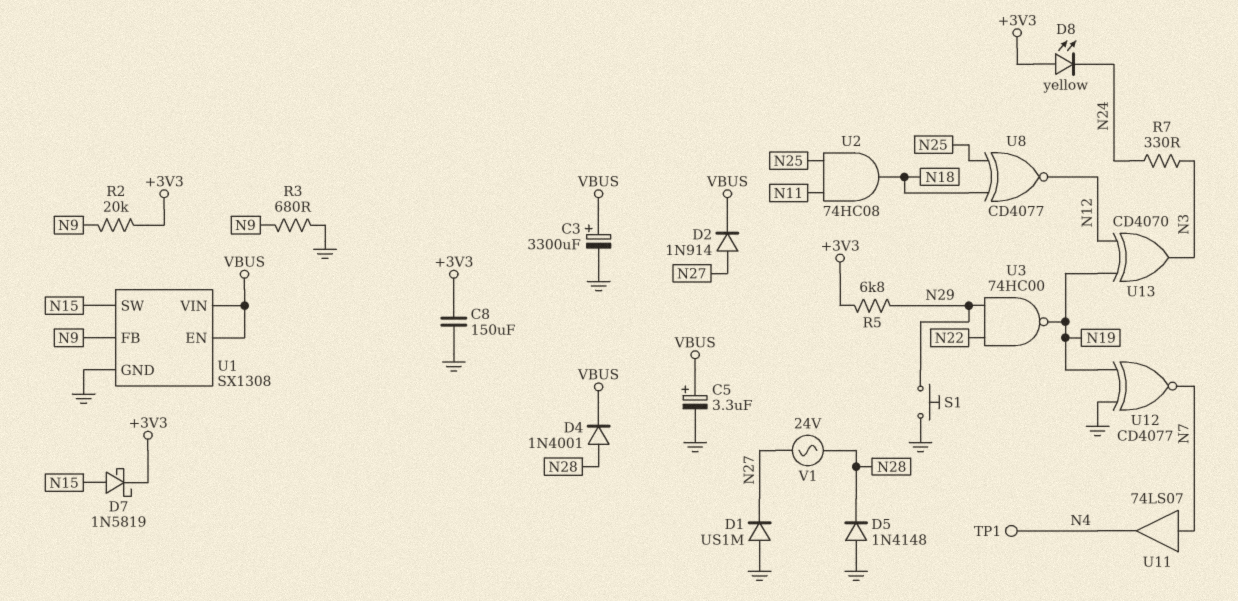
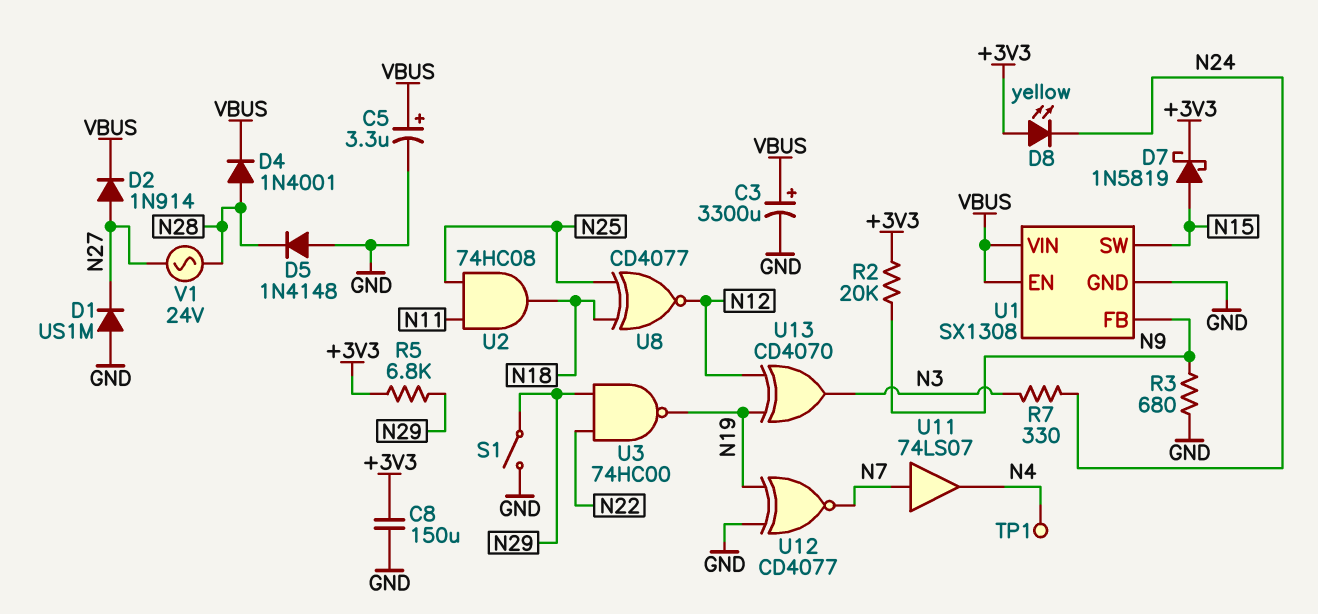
S1: button (GND, N29) -> switch (GND, N29)

